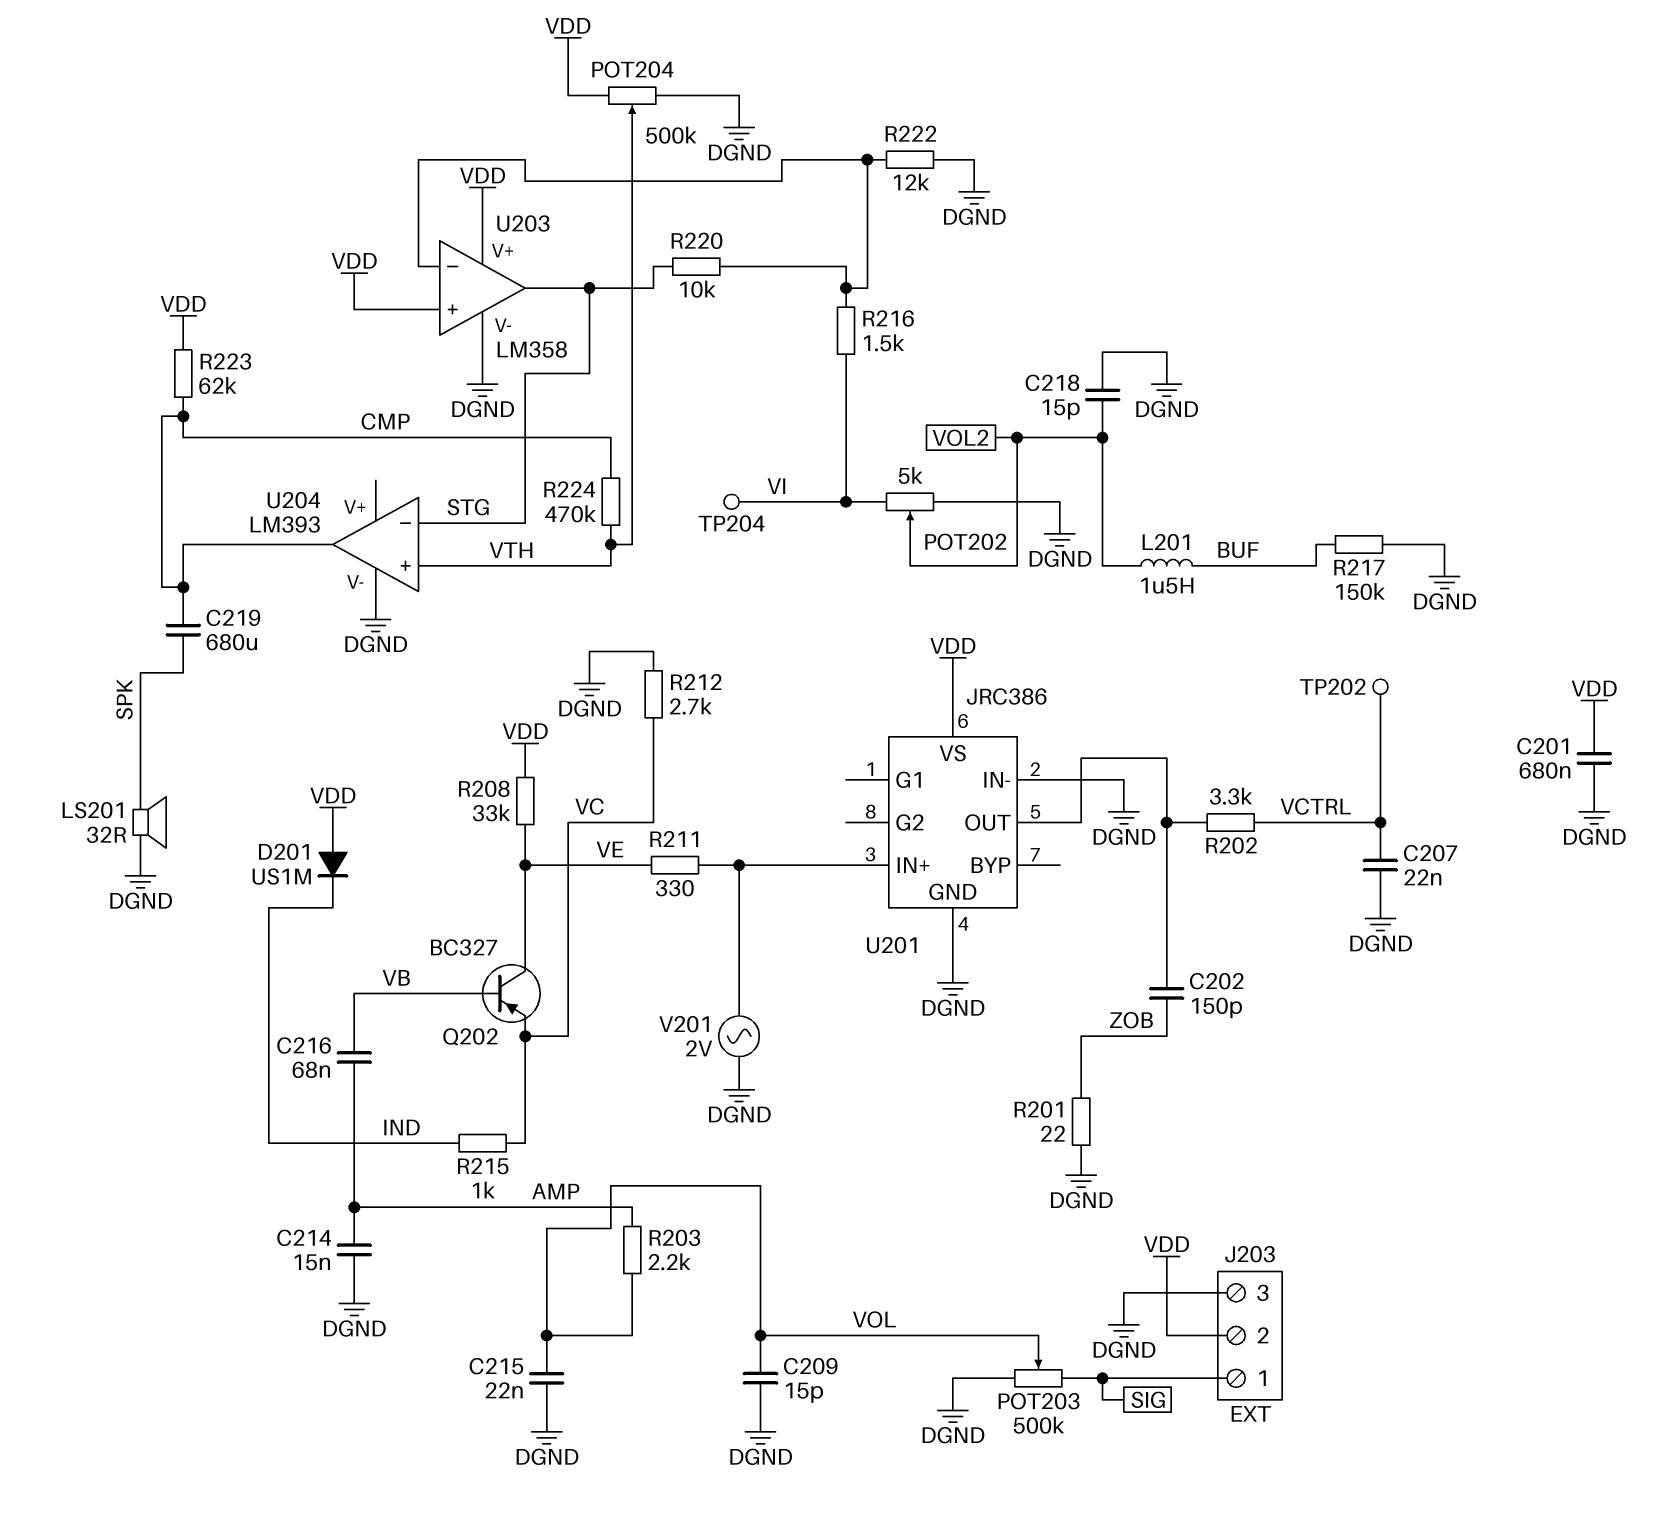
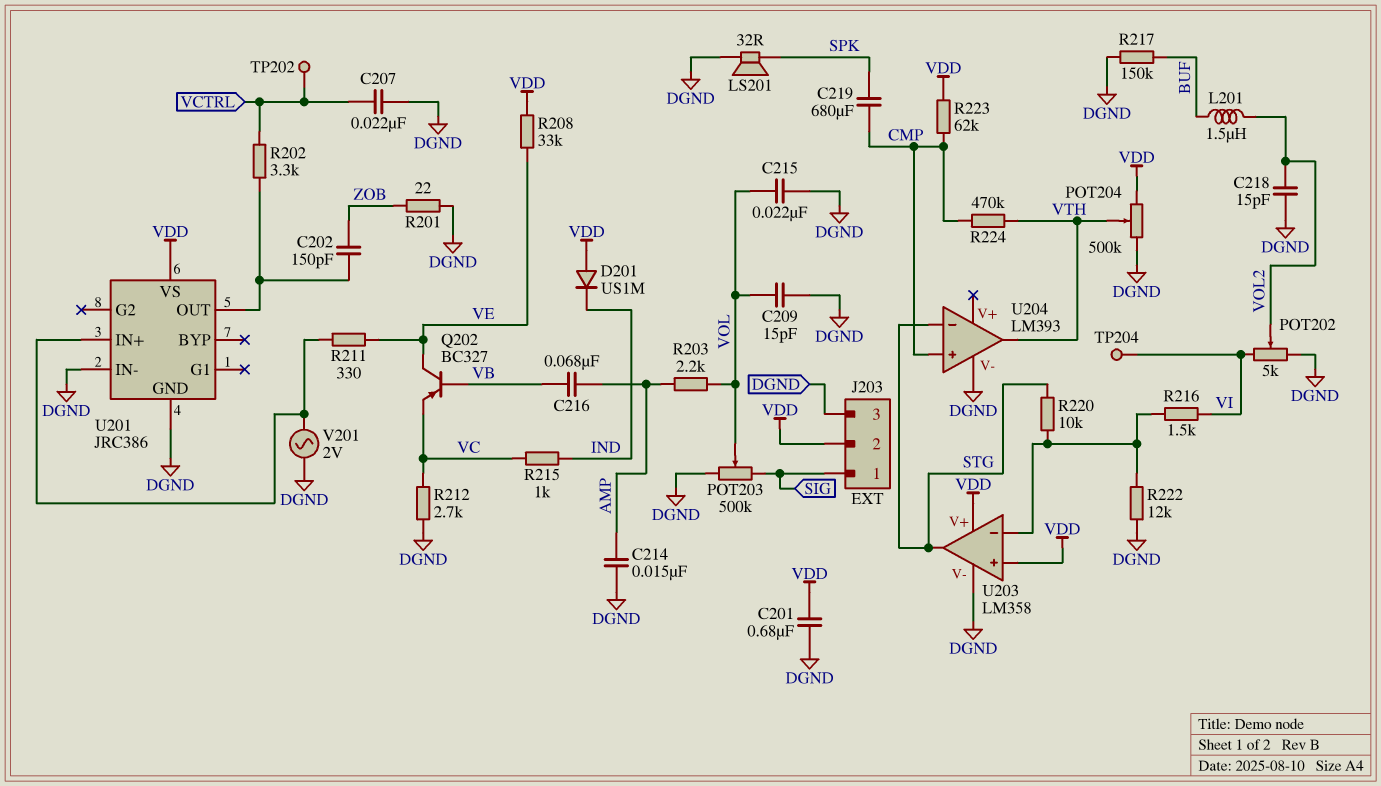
U204 pin in+: VTH -> CMP
U204 pin out: CMP -> VTH

